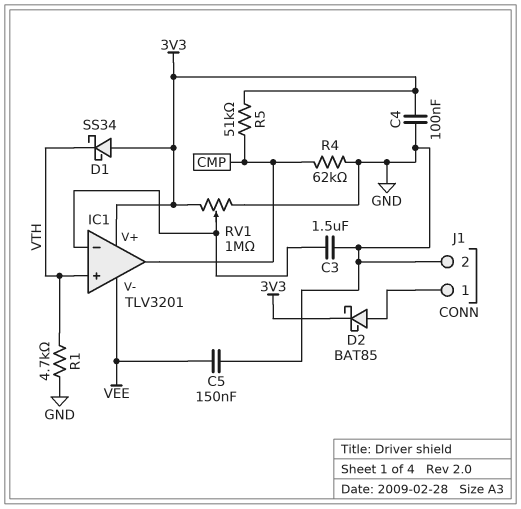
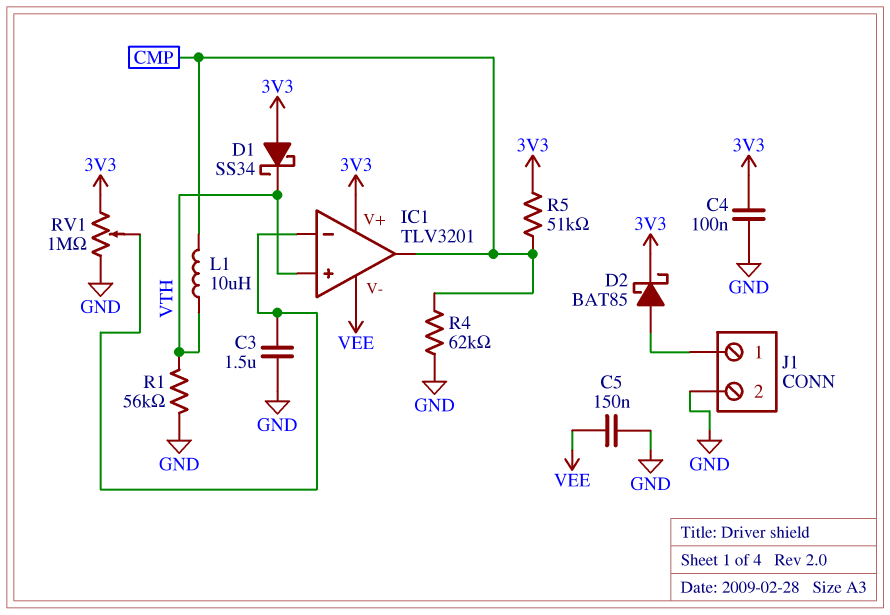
L1: none -> 10uH (CMP, VTH)
R1: 4.7k (GND, VTH) -> 56k (GND, VTH)

